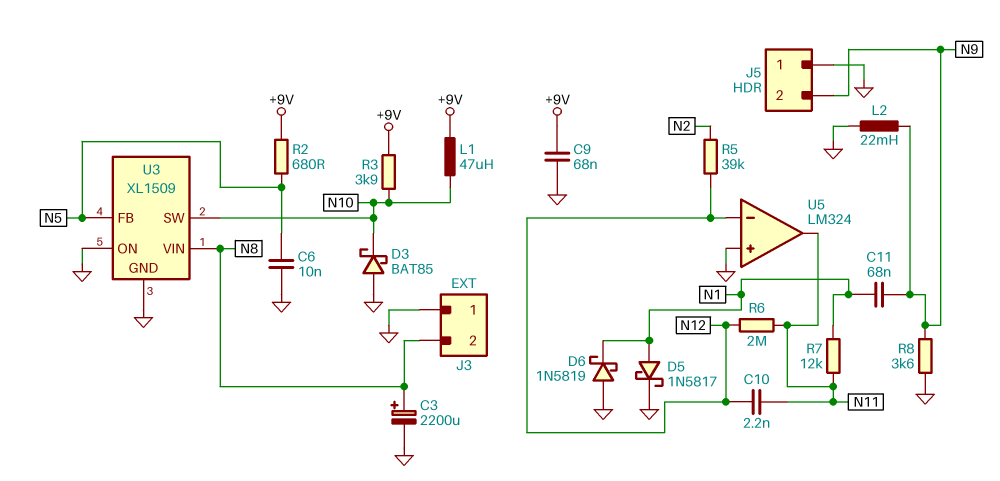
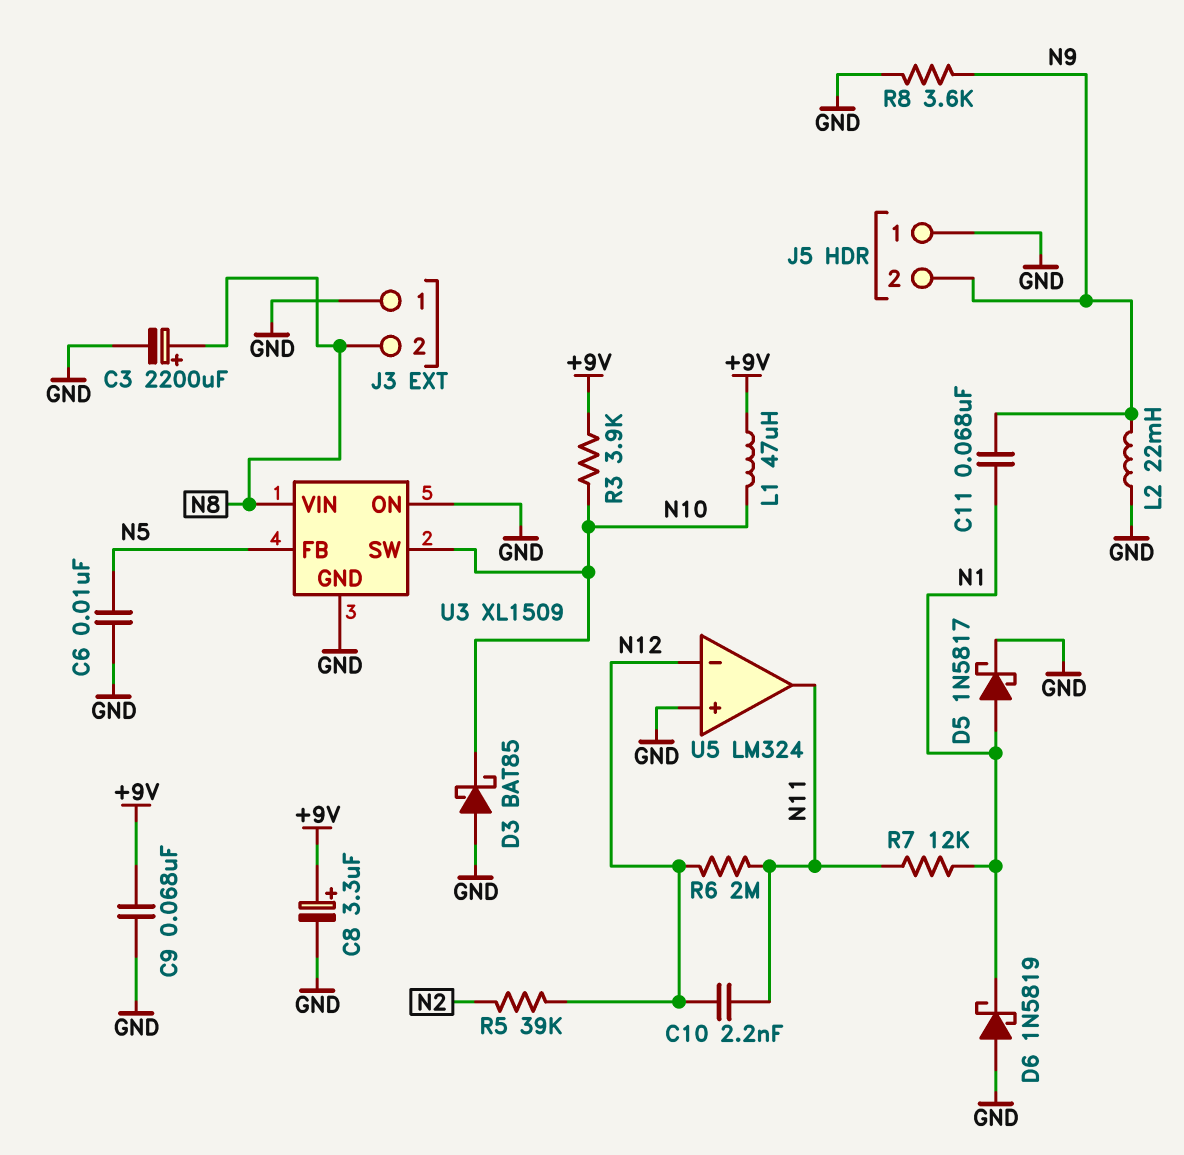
C8: none -> 3.3uF (plus +9V, minus GND)
R2: 680 (+9V, N5) -> none

